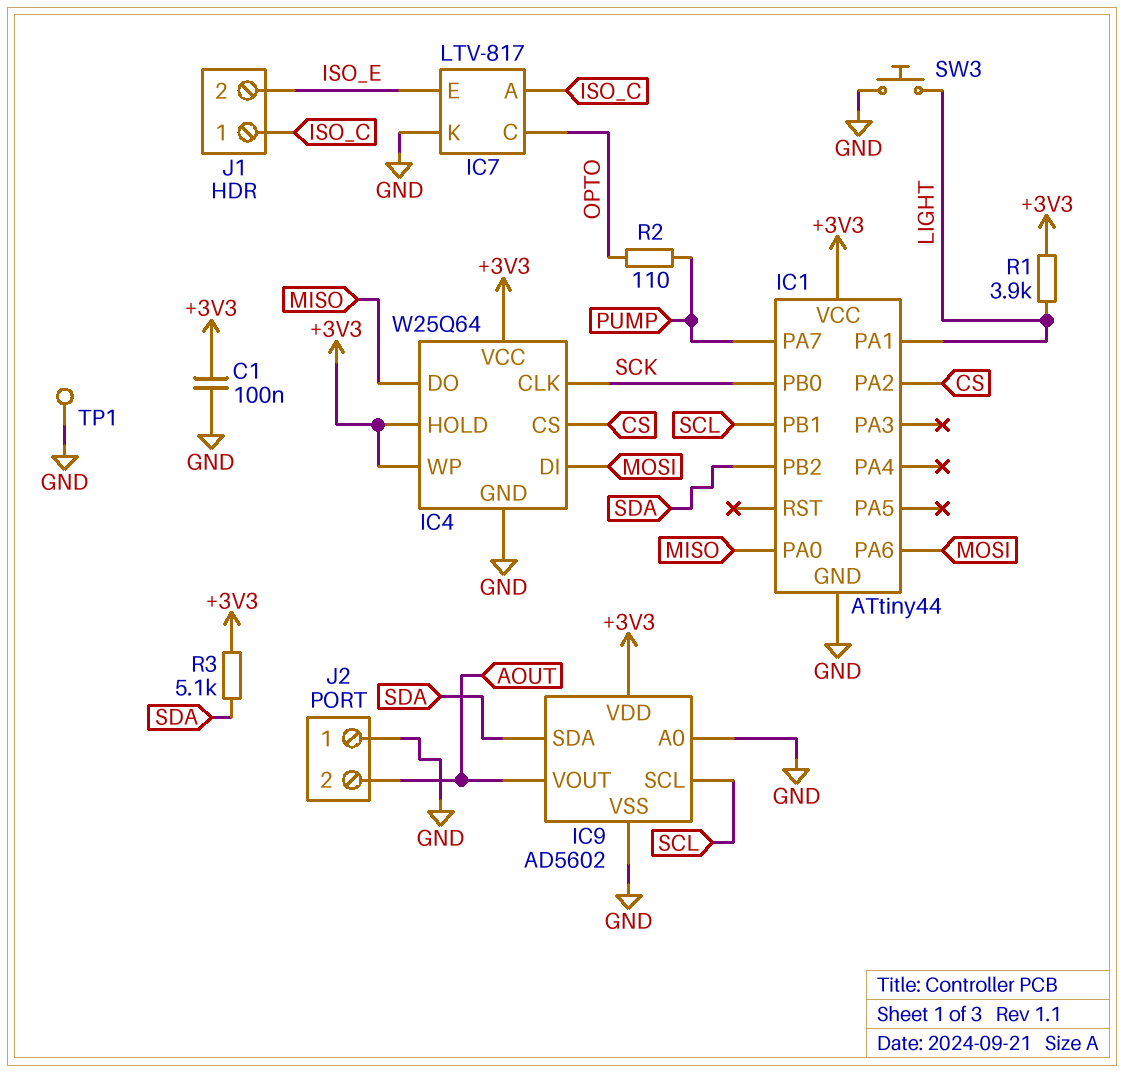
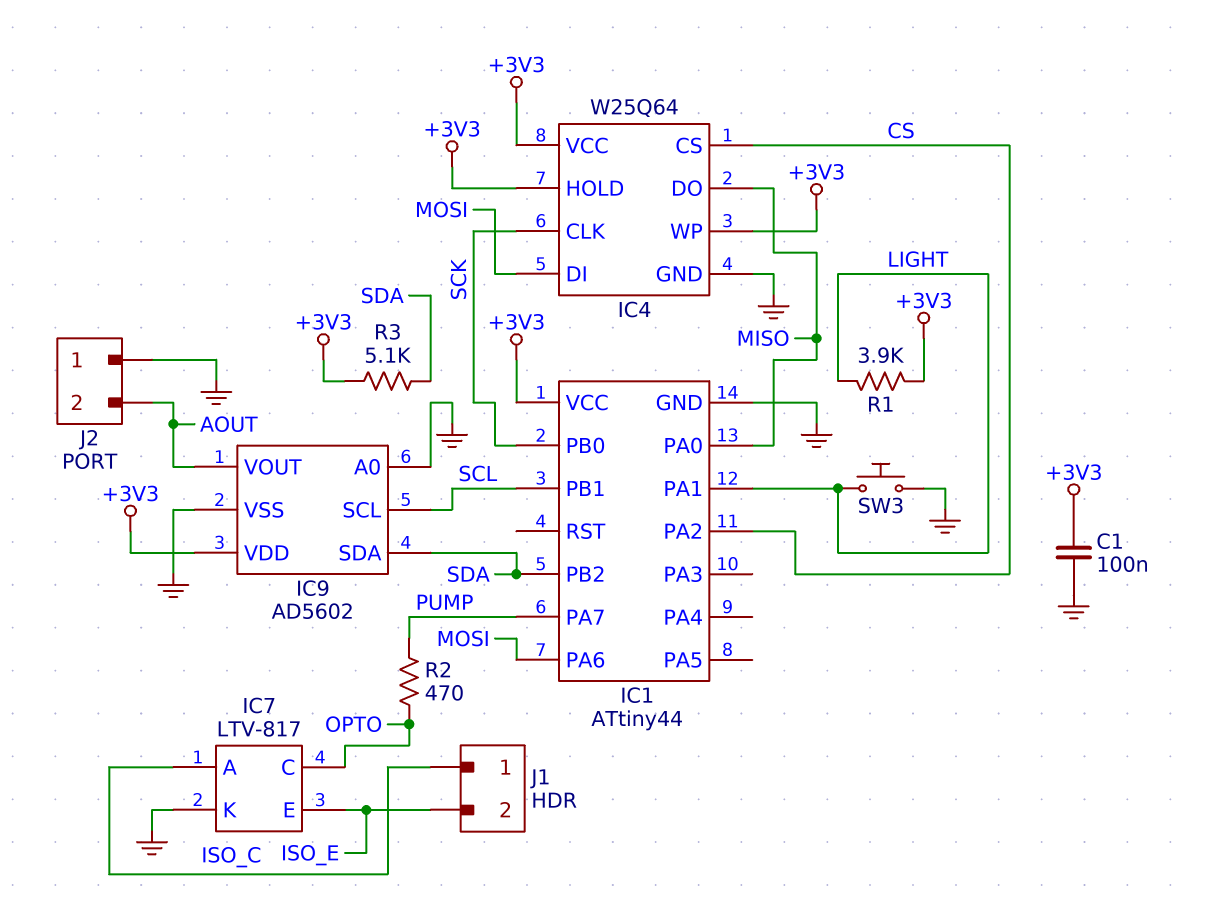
R2: 110 (OPTO, PUMP) -> 470 (OPTO, PUMP)
TP1: test point (GND) -> none

